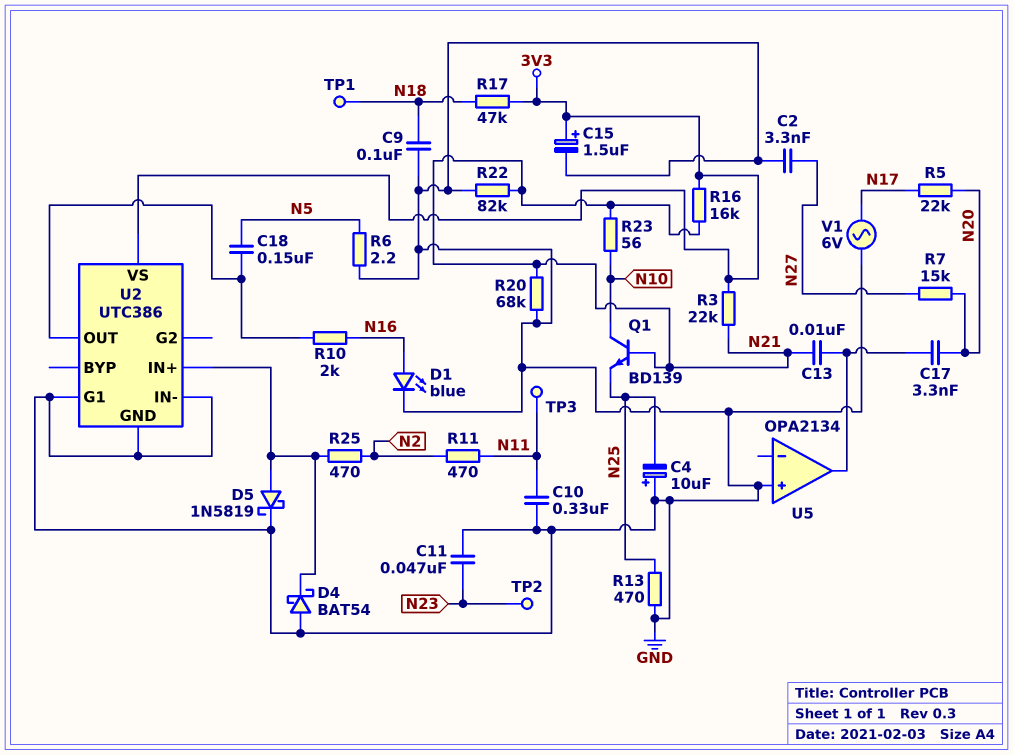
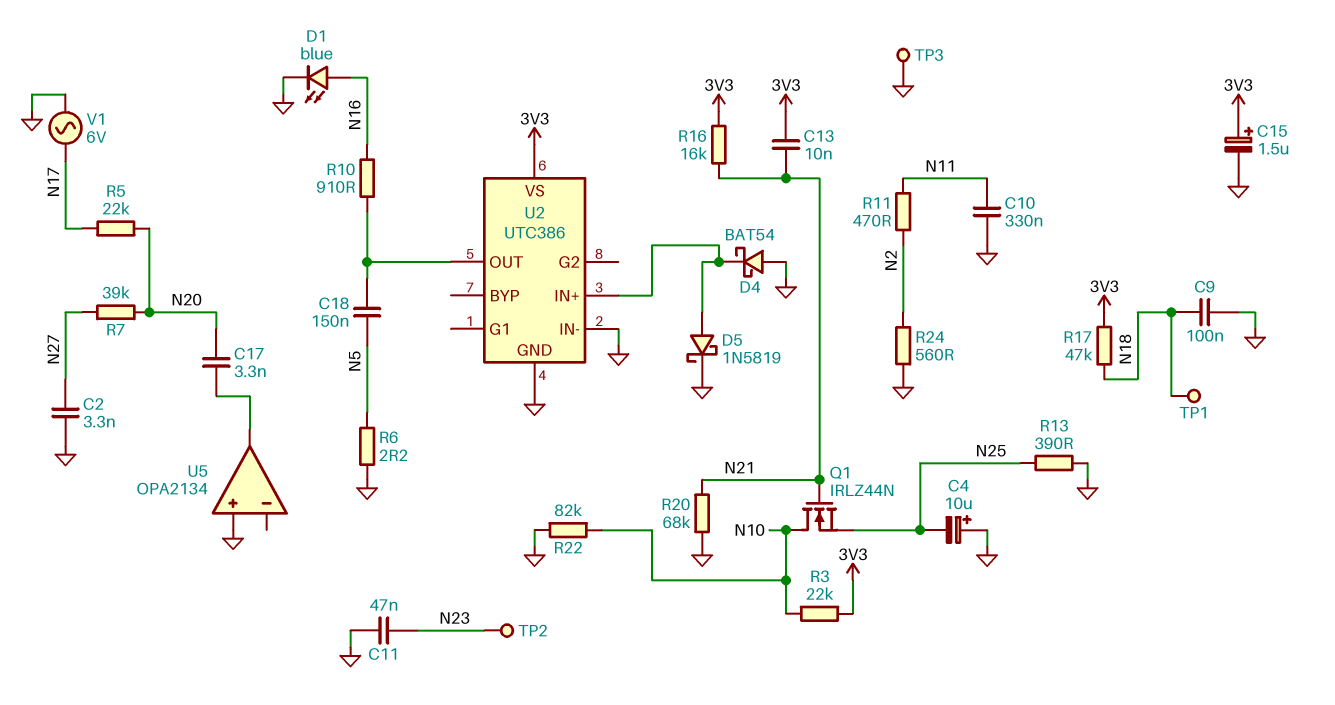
C13: 10nF (N21, U5/out) -> 10nF (3V3, N21)
Q1: NPN BD139 (B N21, C N10, E N25) -> NMOS IRLZ44N (G N21, D N10, S N25)
R3: 22k (3V3, N21) -> 22k (3V3, N10)
R7: 15k (N20, N27) -> 39k (N20, N27)
R10: 2k (N16, U2/OUT) -> 910 (N16, U2/OUT)
R13: 470 (GND, N25) -> 390 (GND, N25)
R22: 82k (GND, N21) -> 82k (GND, N10)
R23: 56 (N10, N21) -> none
R24: none -> 560 (GND, N2)
R25: 470 (N2, U2/IN+) -> none
TP3: test point (N11) -> test point (GND)
U2 pin G1: GND -> none

